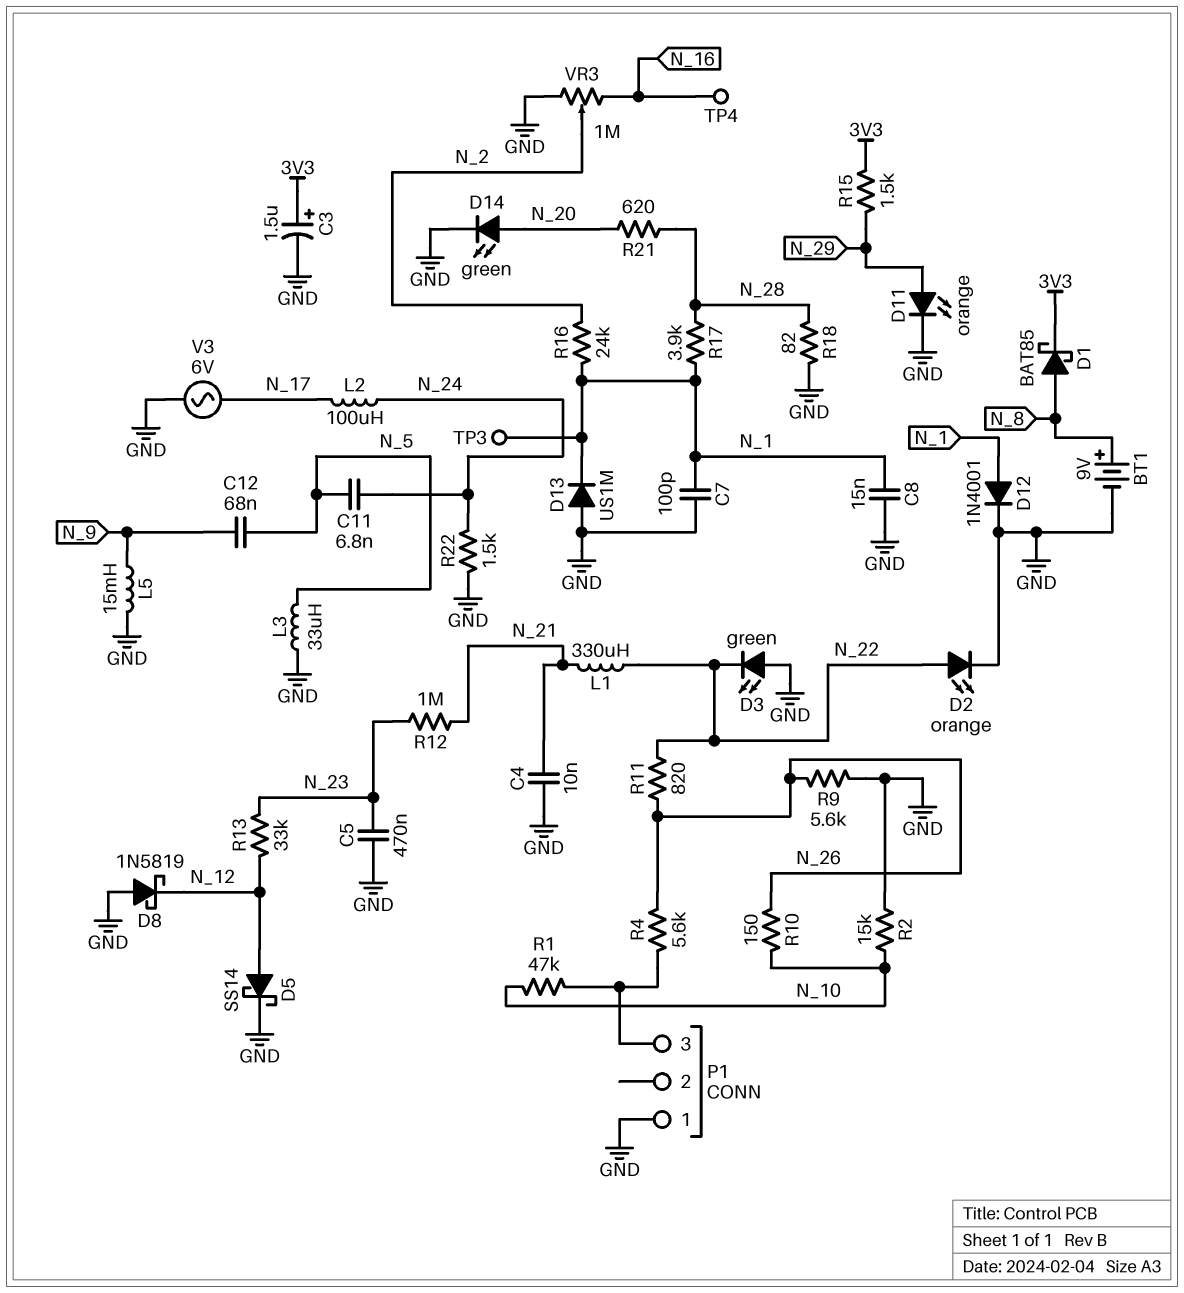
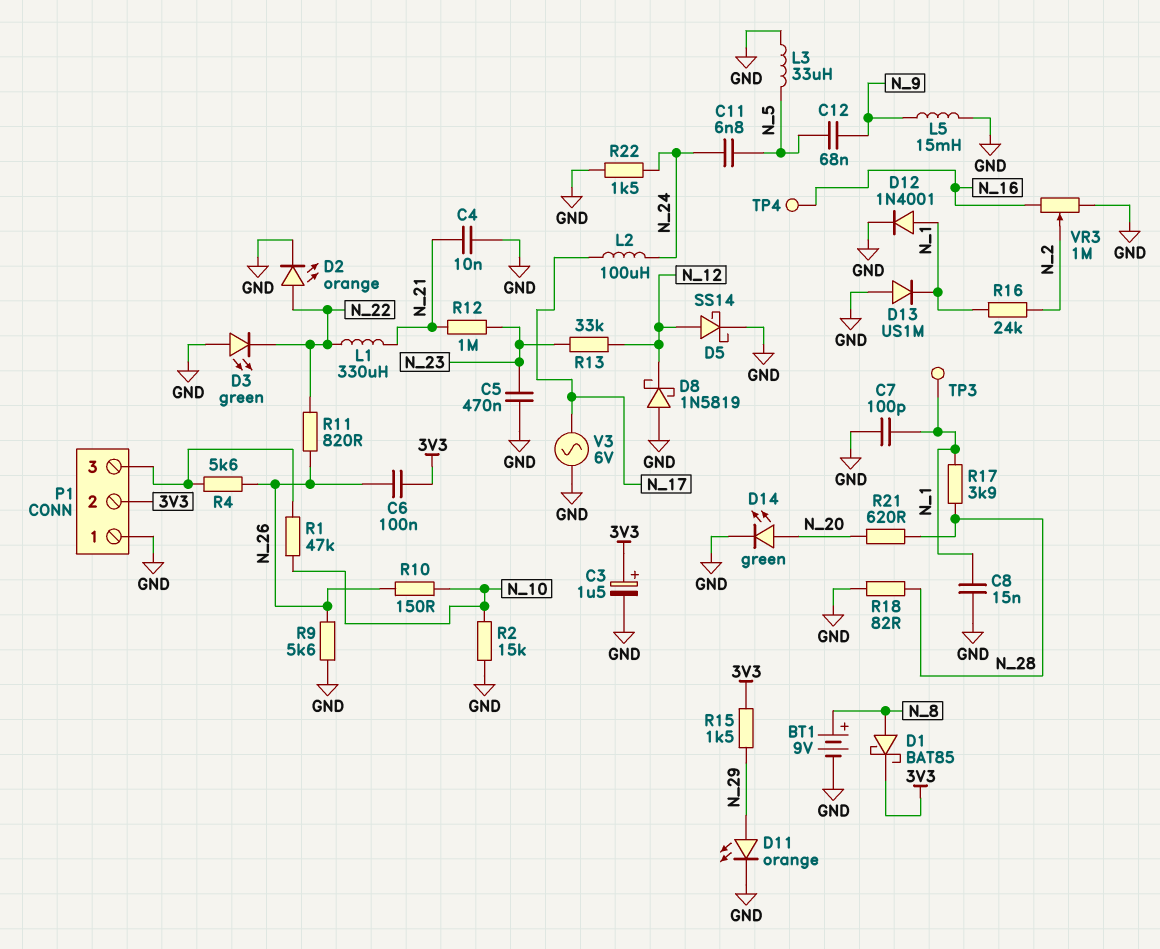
C6: none -> 100nF (3V3, N_26)
P1 pin 2: none -> 3V3

